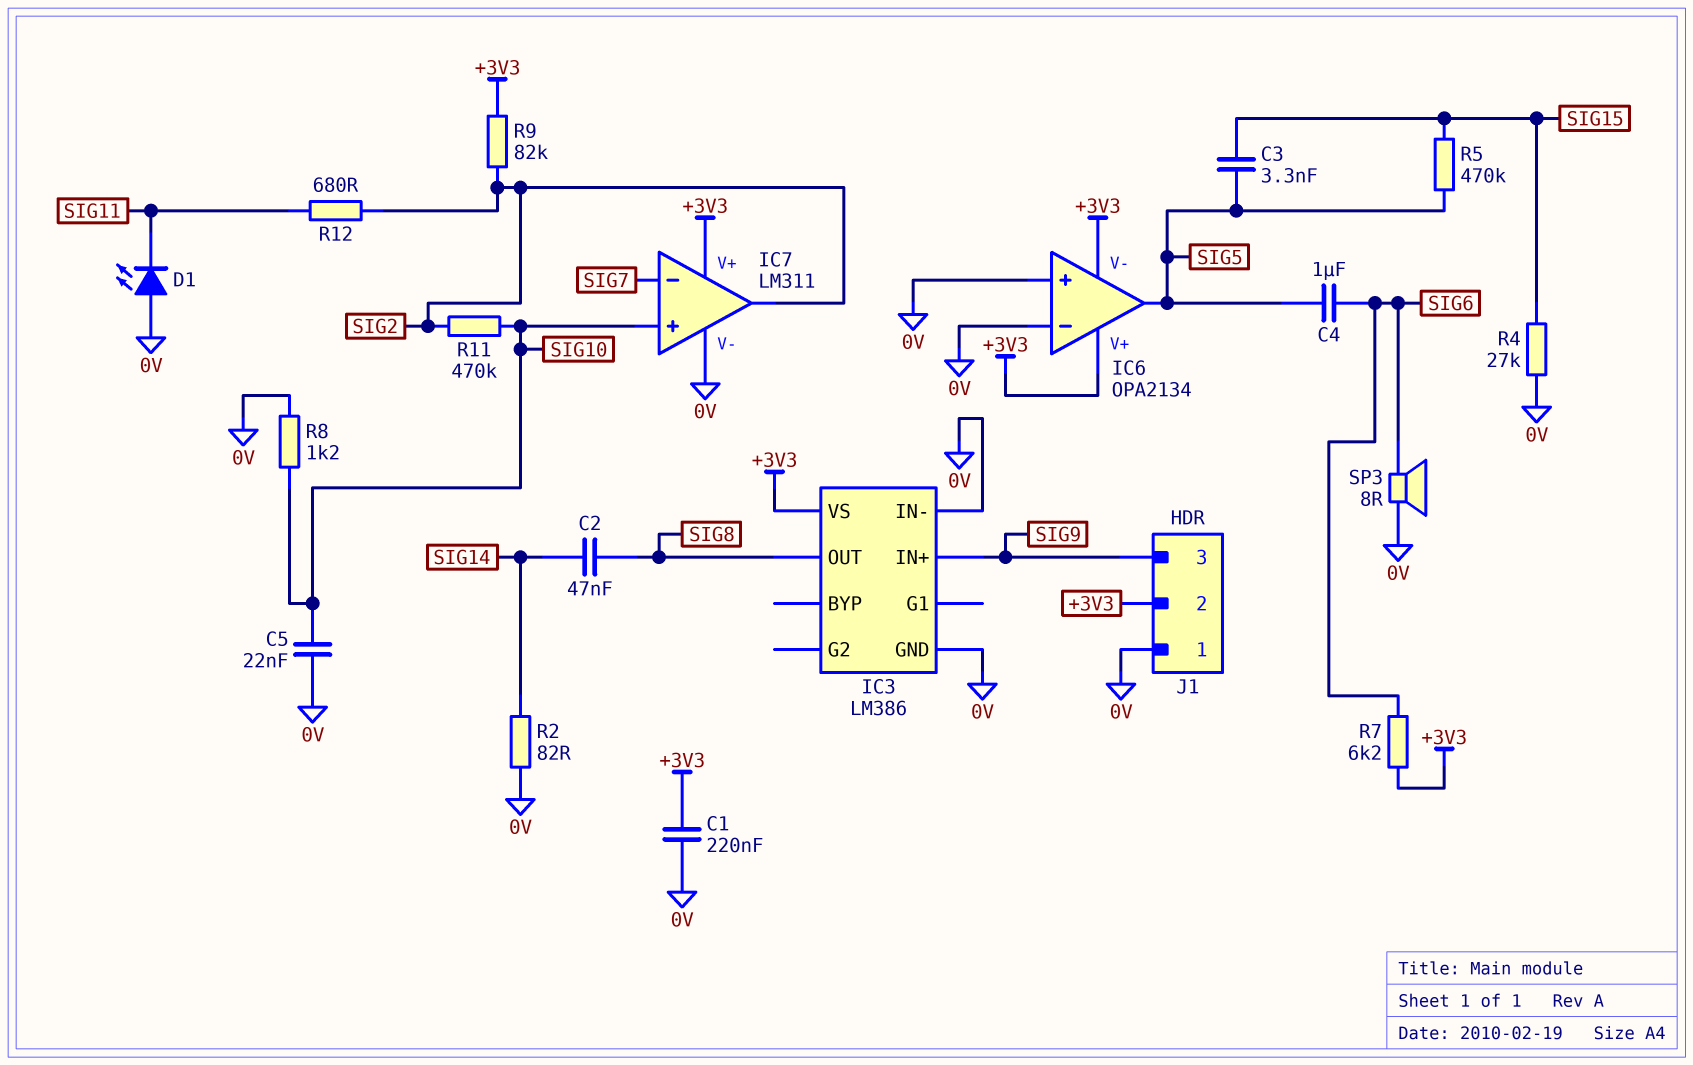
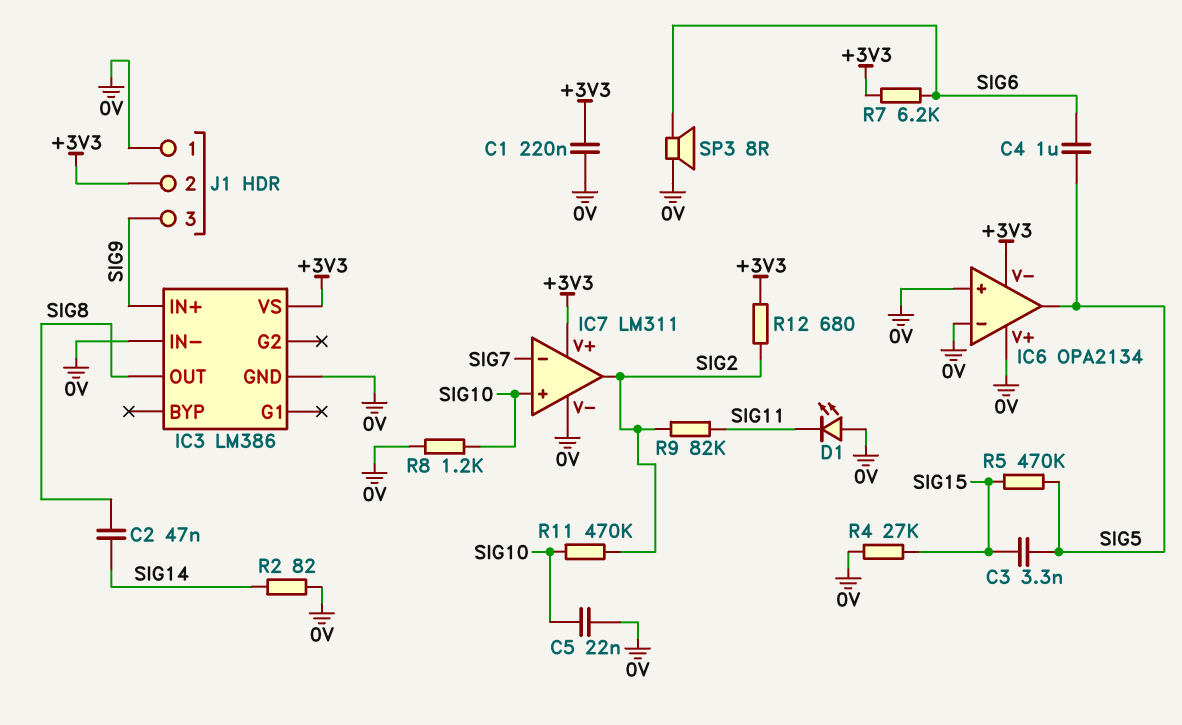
IC6 pin V+: +3V3 -> 0V
R9: 82k (+3V3, SIG2) -> 82k (SIG2, SIG11)
R12: 680 (SIG2, SIG11) -> 680 (+3V3, SIG2)

